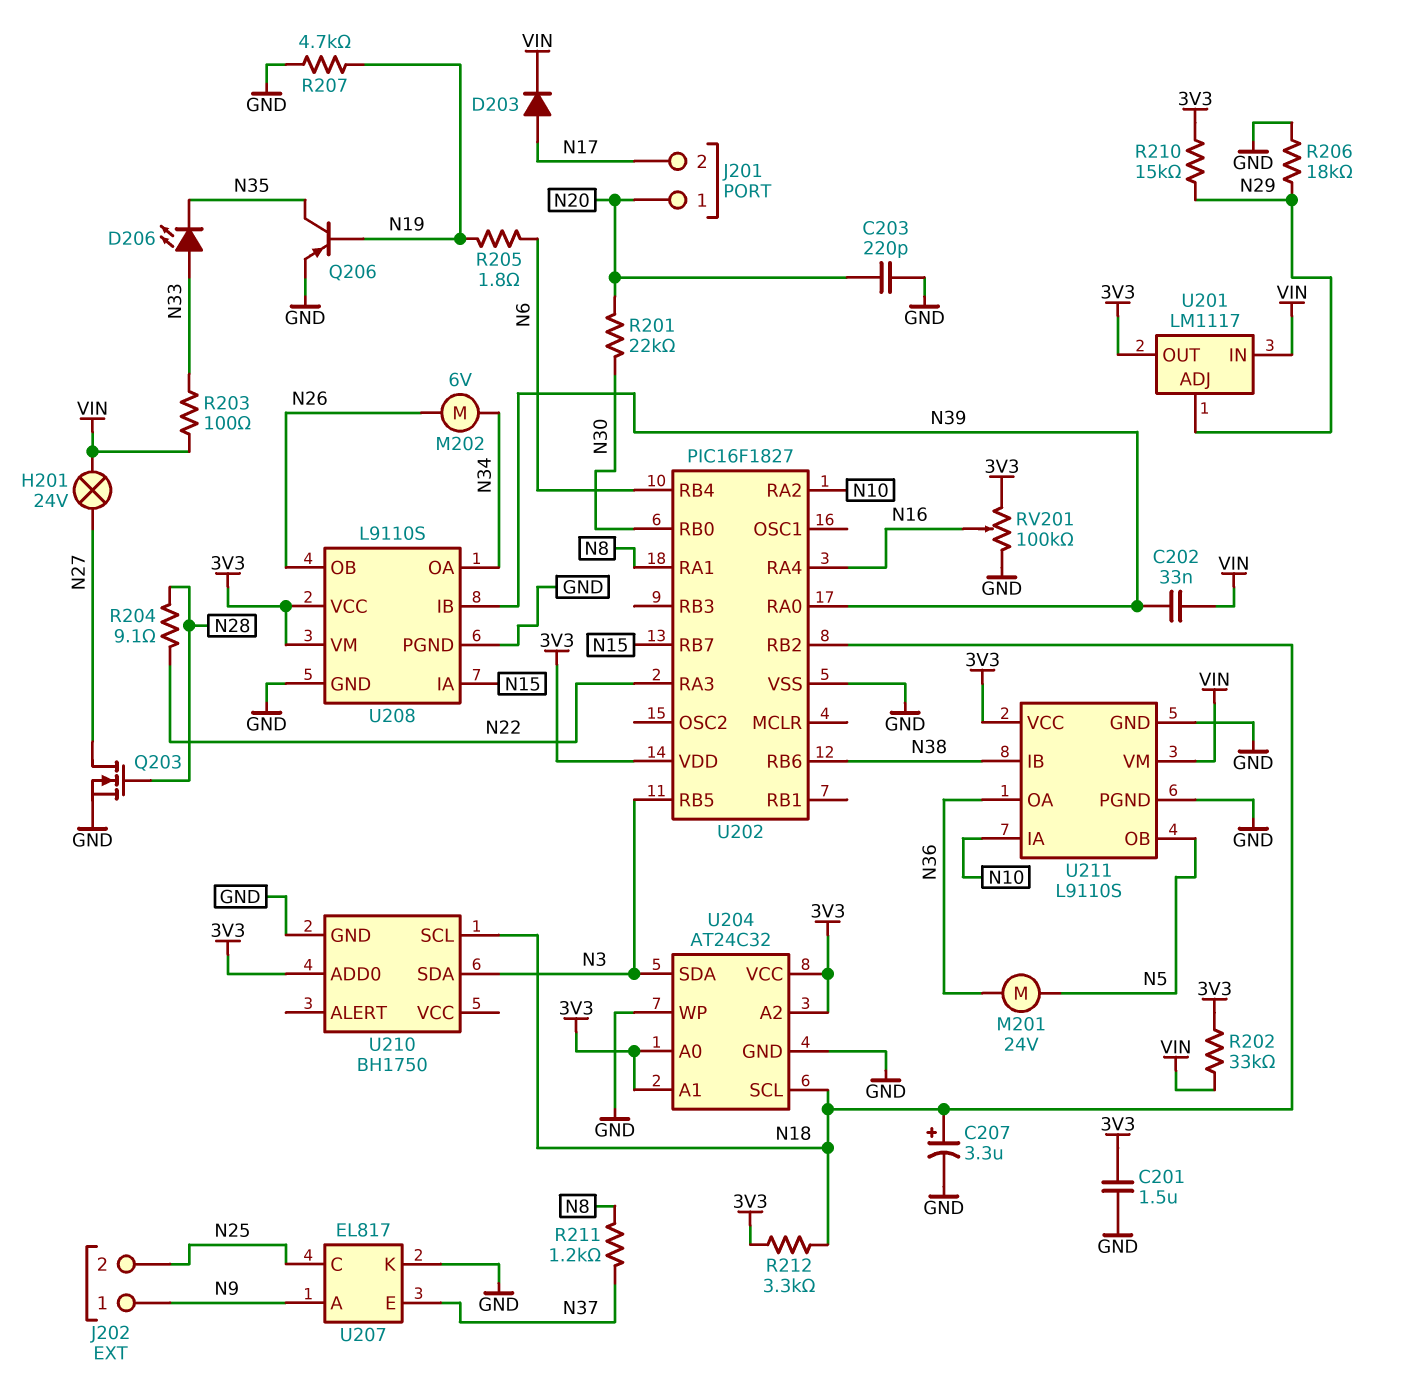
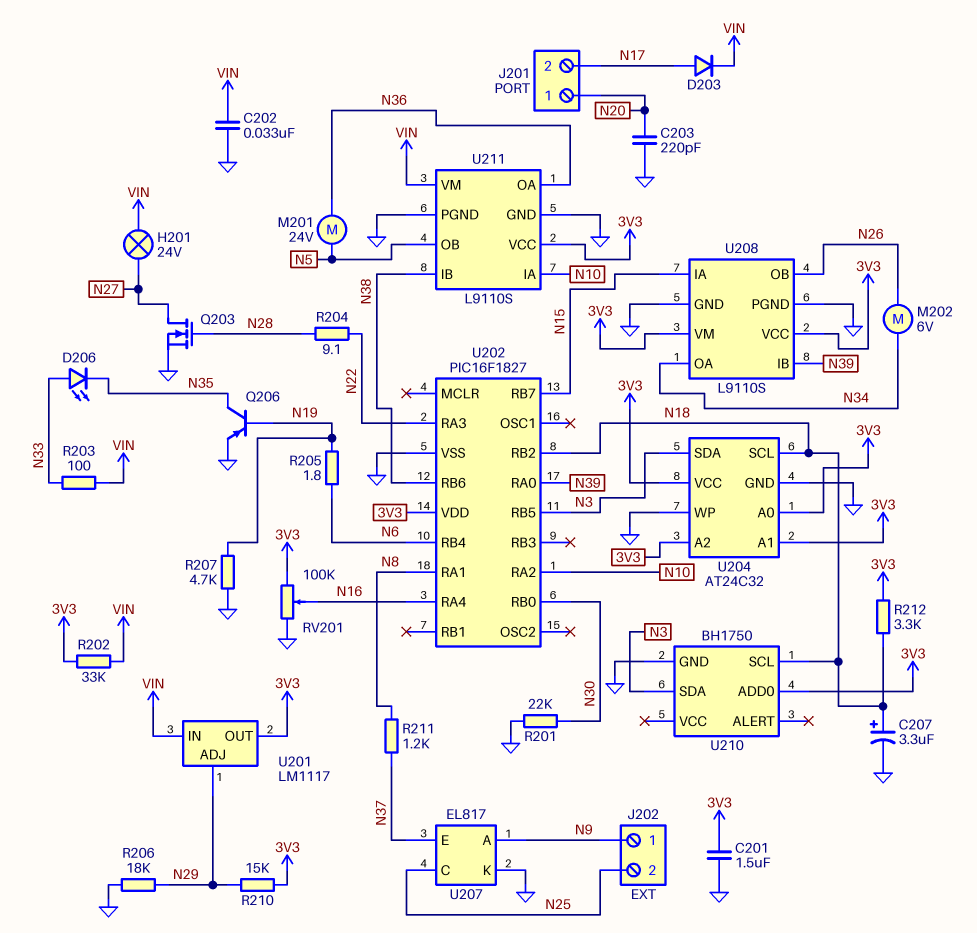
C202: 33nF (N39, VIN) -> 33nF (GND, VIN)
R201: 22k (N20, N30) -> 22k (GND, N30)

